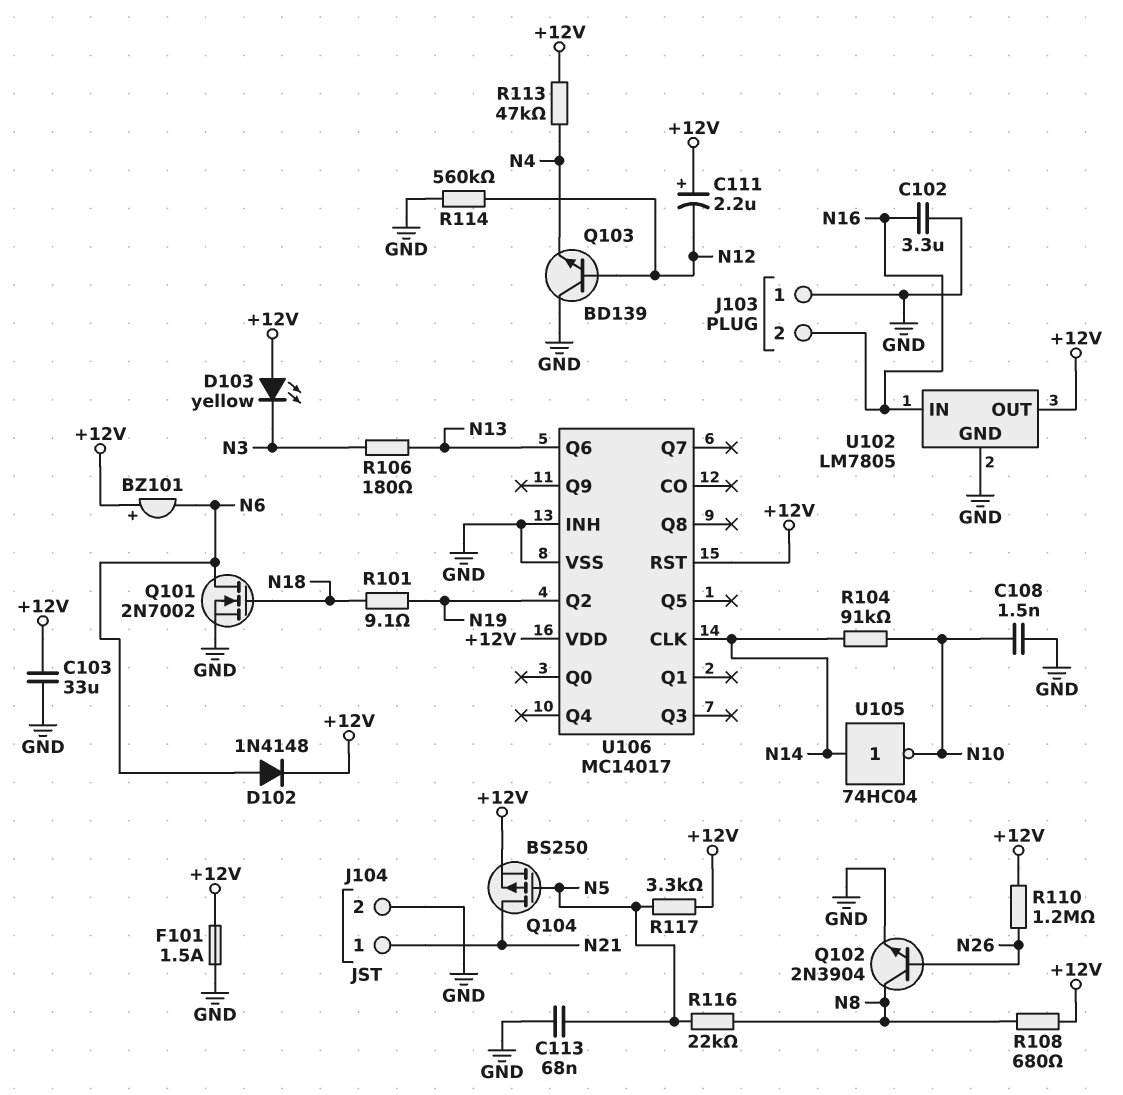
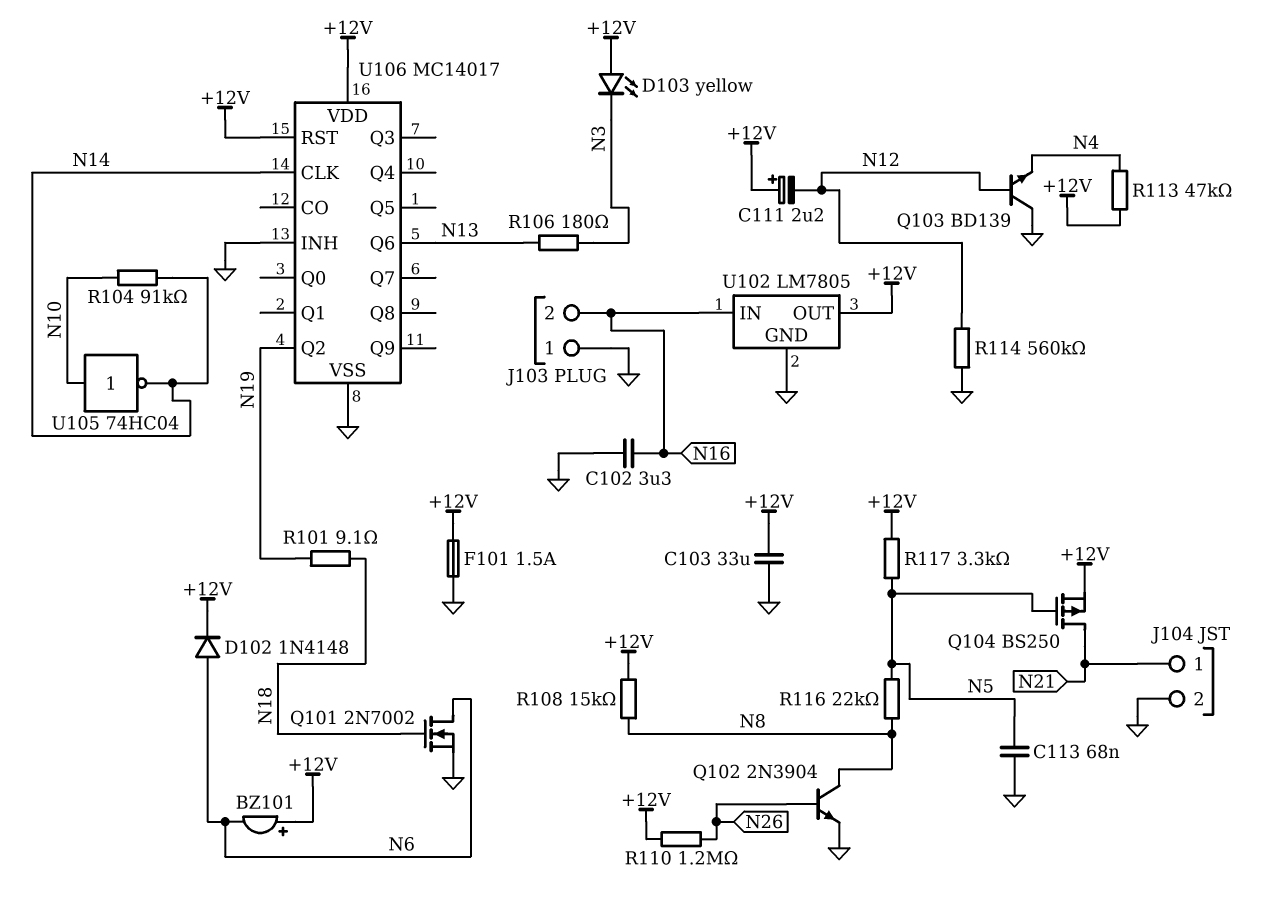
C108: 1.5nF (GND, N10) -> none
R108: 680 (+12V, N8) -> 15k (+12V, N8)
U105: NOT 74HC04 (in N14, out N10) -> NOT 74HC04 (in N10, out N14)

